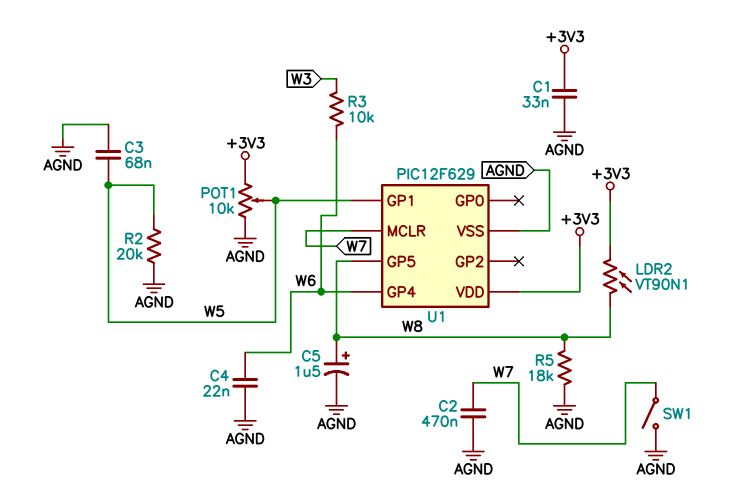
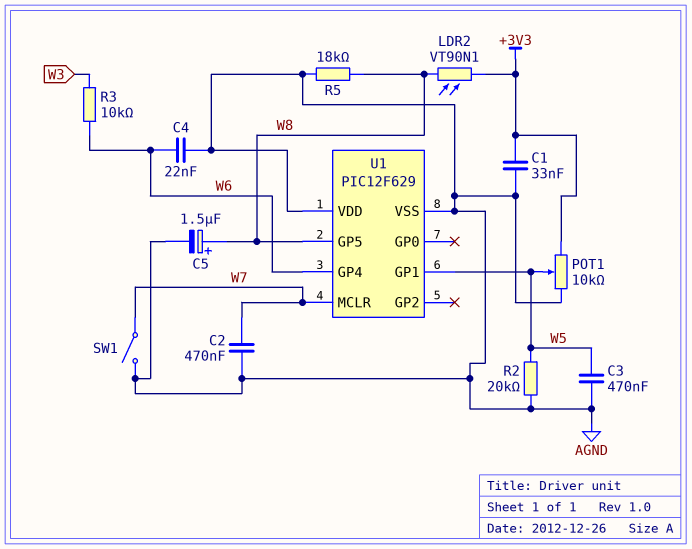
C3: 68nF (AGND, W5) -> 470nF (AGND, W5)
U1 pin VDD: +3V3 -> AGND

